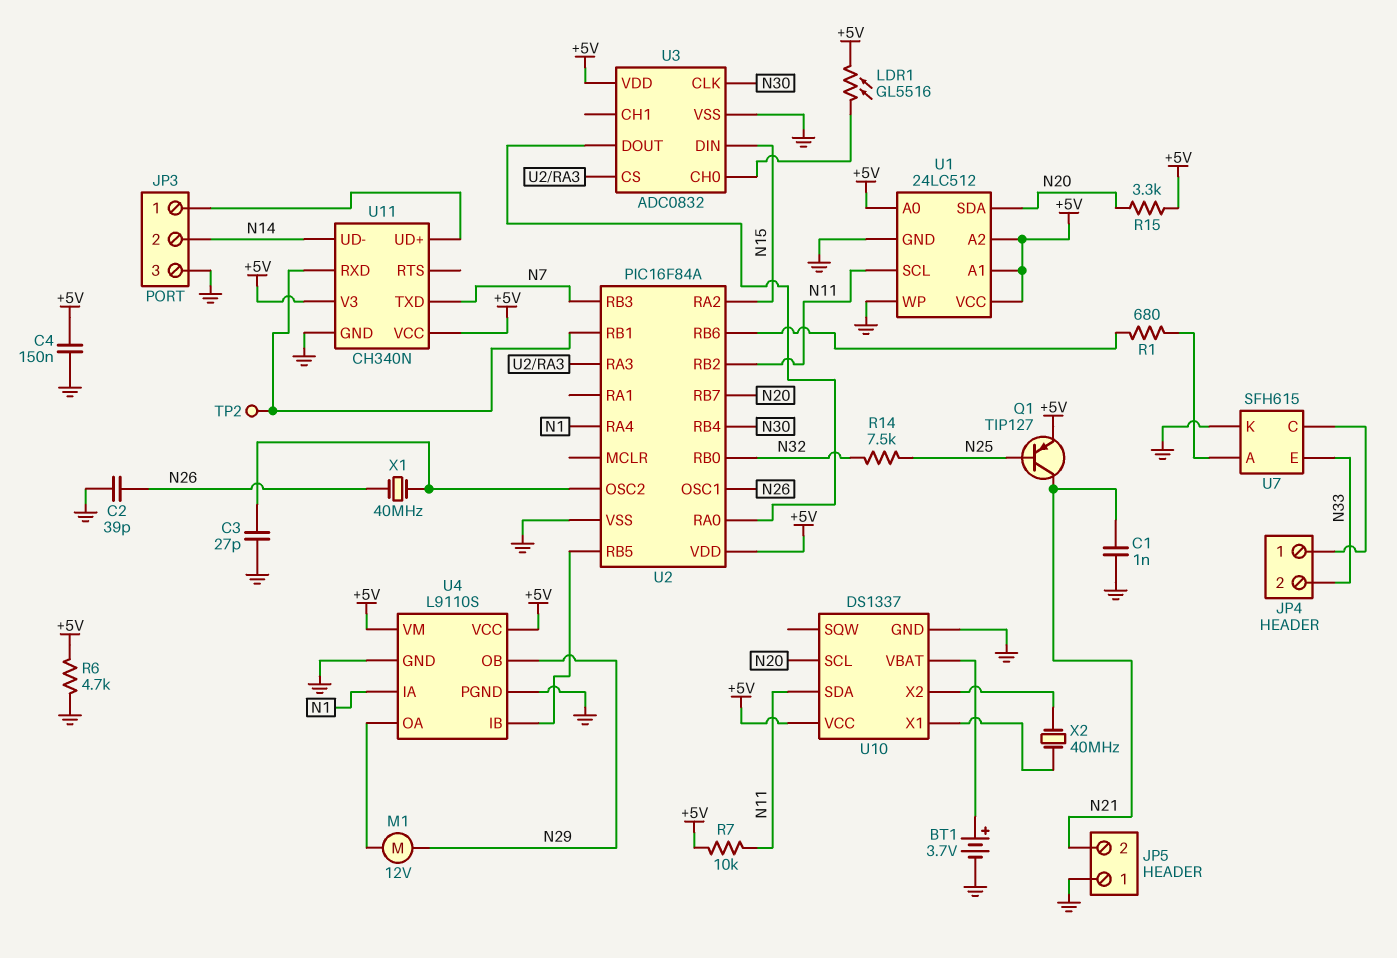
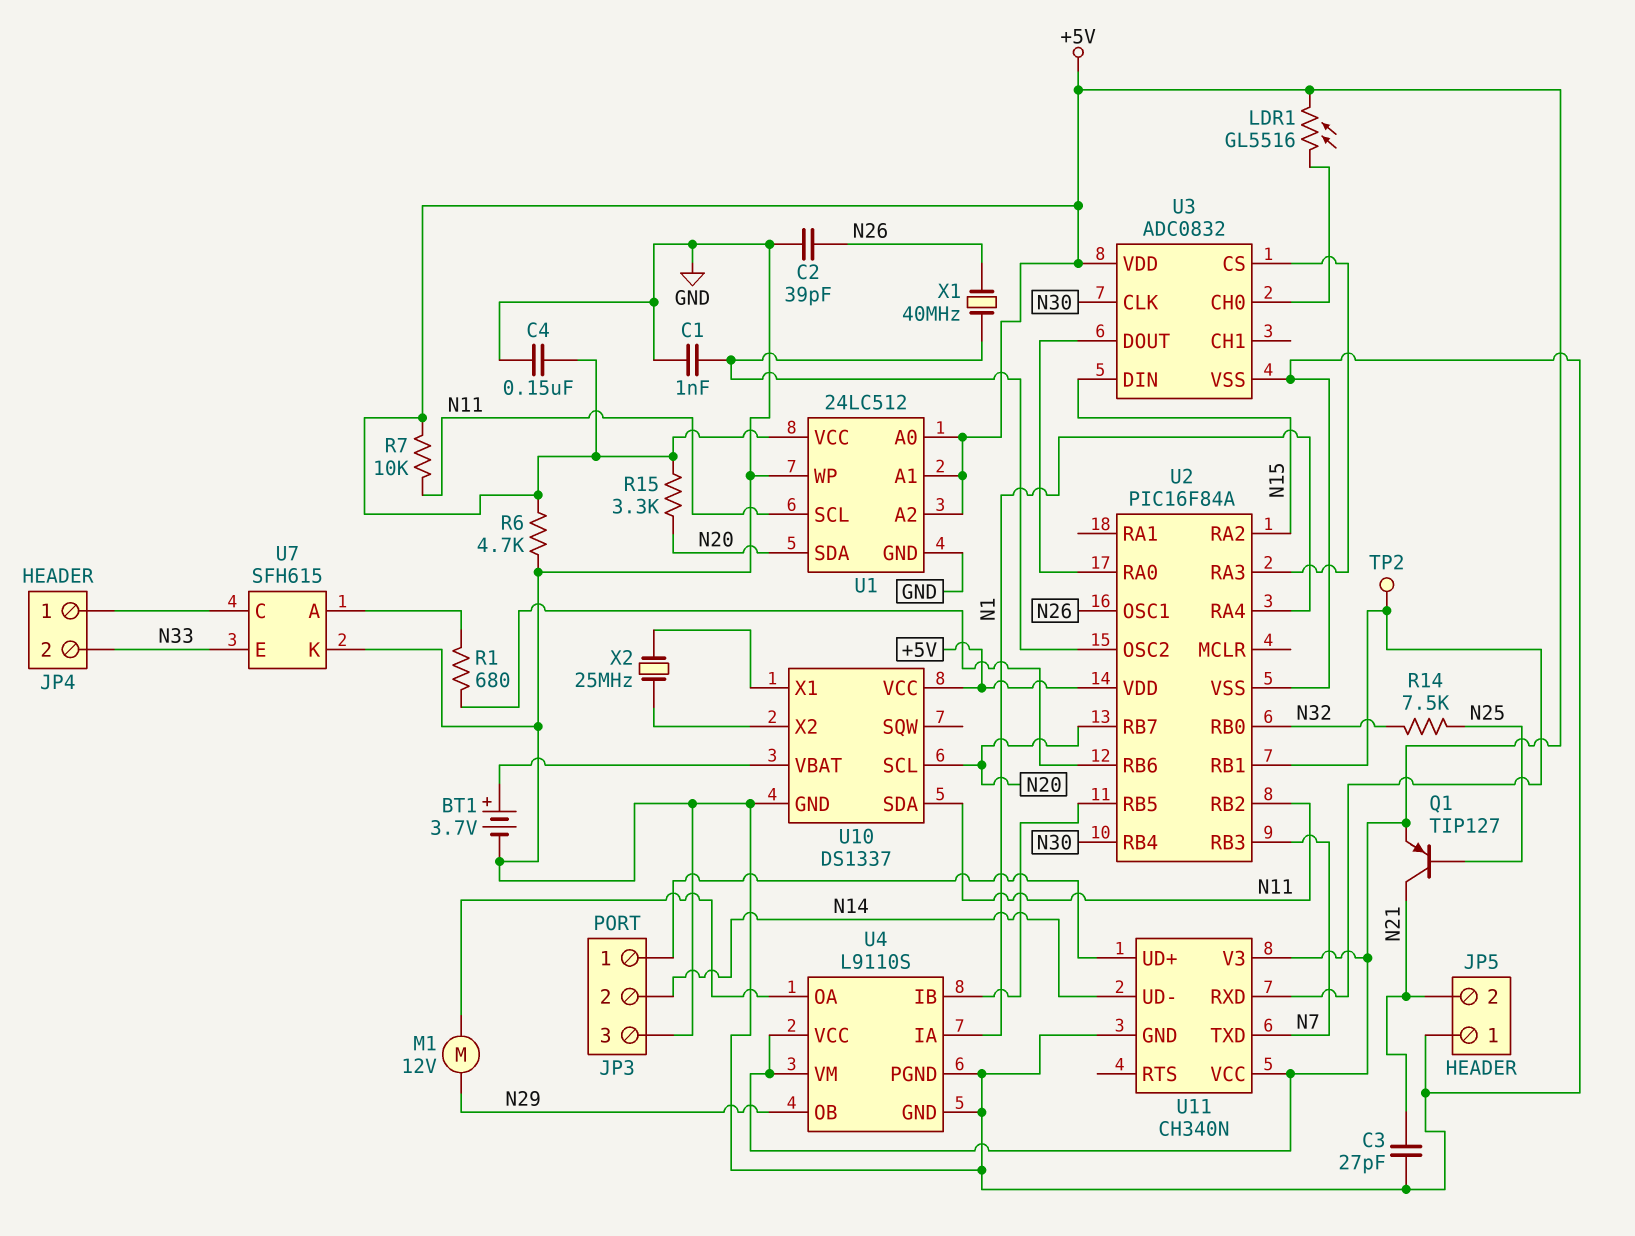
C1: 1nF (GND, N21) -> 1nF (GND, U2/OSC2)
C3: 27pF (GND, U2/OSC2) -> 27pF (GND, N21)
X2: 40MHz (U10/X1, U10/X2) -> 25MHz (U10/X1, U10/X2)

